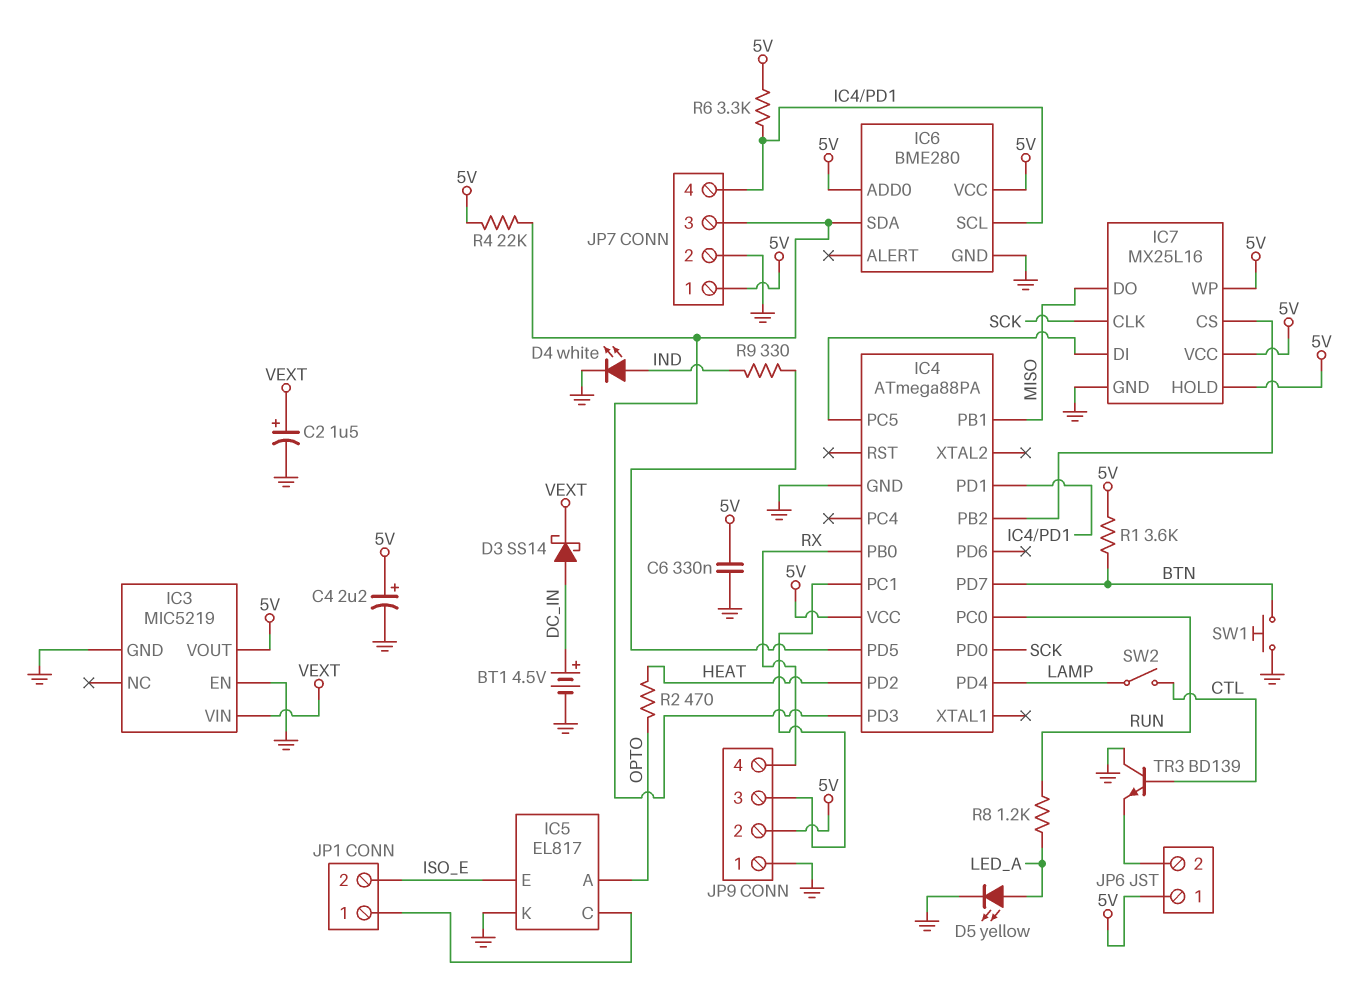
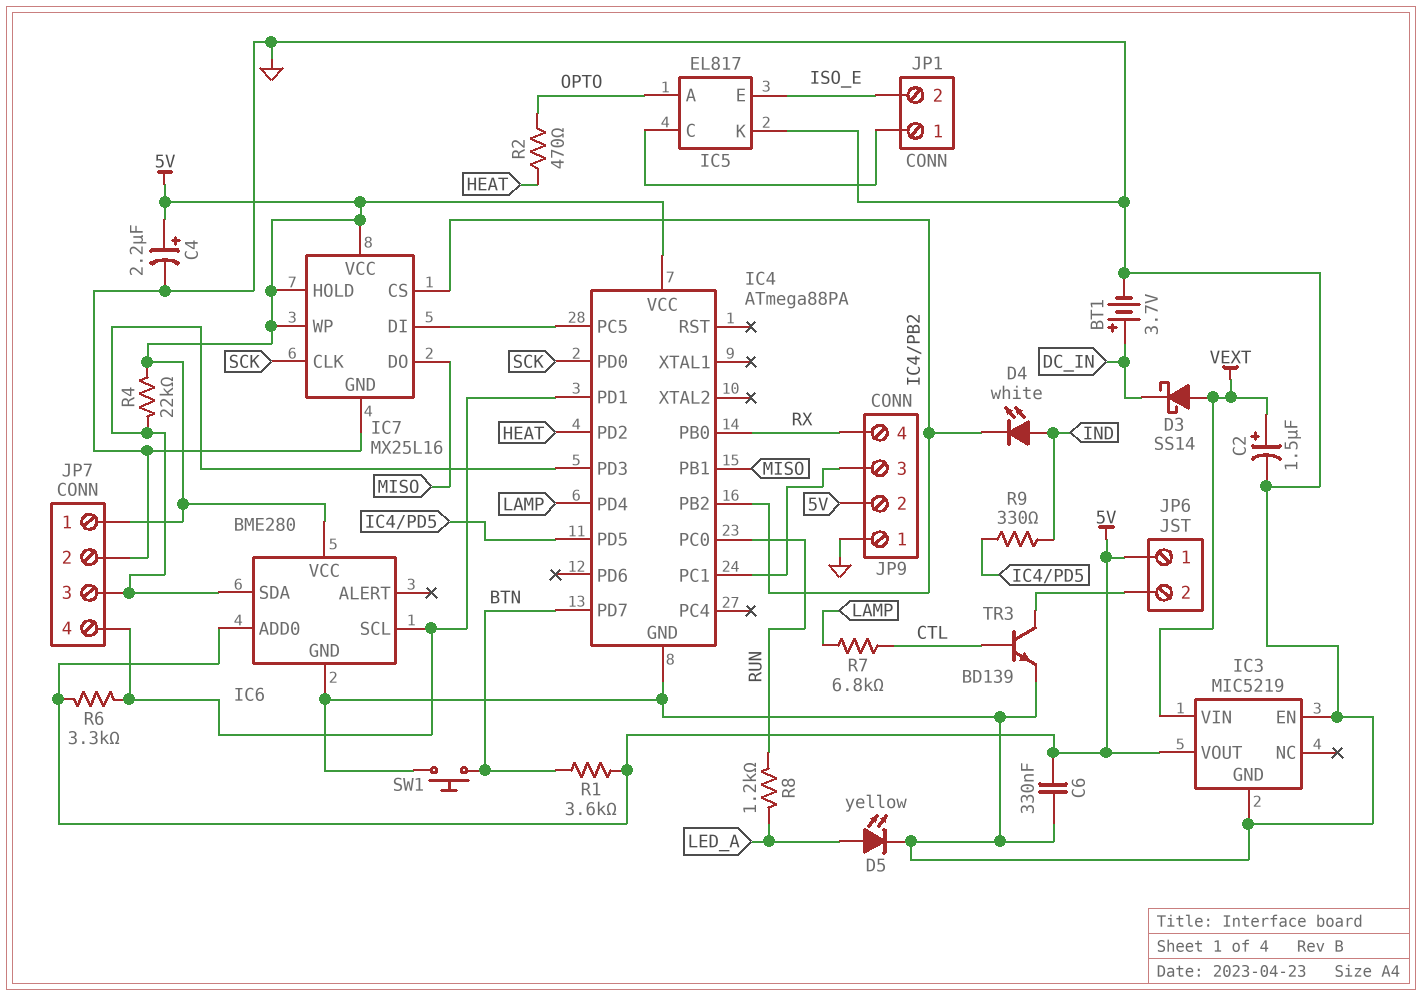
BT1: 4.5V (plus DC_IN, minus GND) -> 3.7V (plus DC_IN, minus GND)
D3: schottky SS14 (A DC_IN, K VEXT) -> schottky SS14 (A VEXT, K DC_IN)
D4: LED white (A IND, K GND) -> LED white (A IND, K IC4/PB2)
R7: none -> 6.8k (CTL, LAMP)
SW2: switch (CTL, LAMP) -> none
TR3: NPN BD139 (B CTL, C GND, E JP6/2) -> NPN BD139 (B CTL, C JP6/2, E GND)

